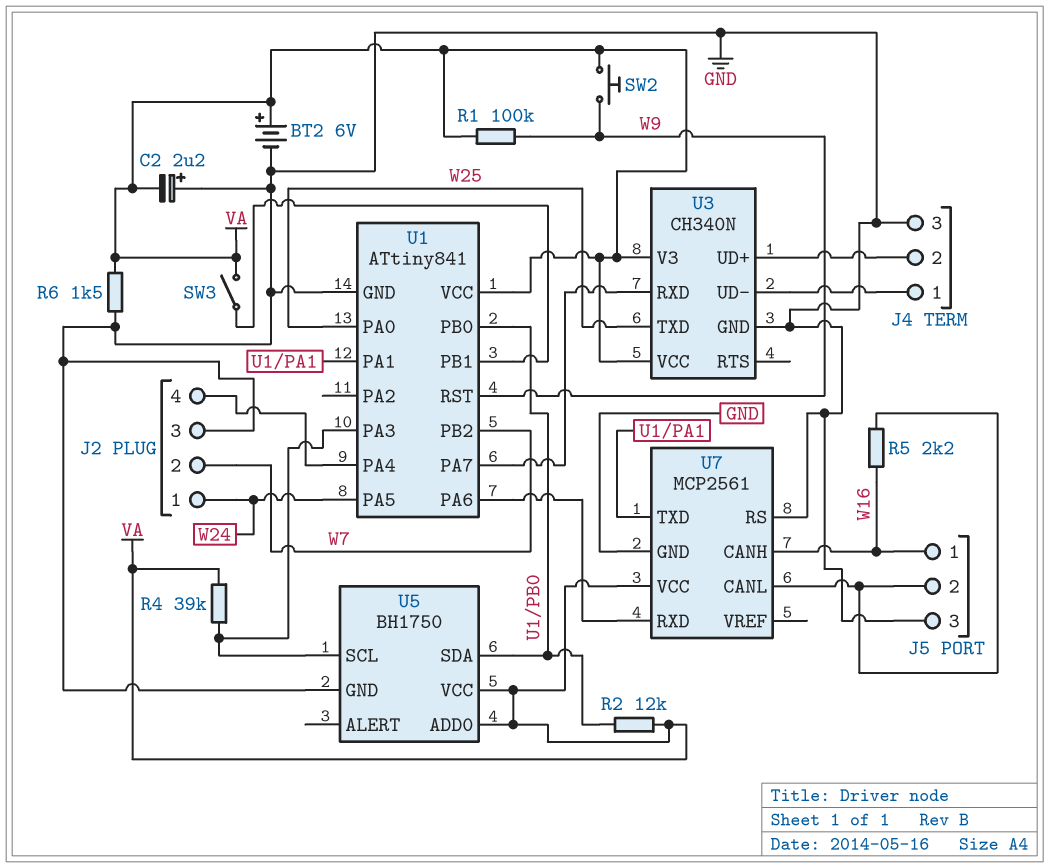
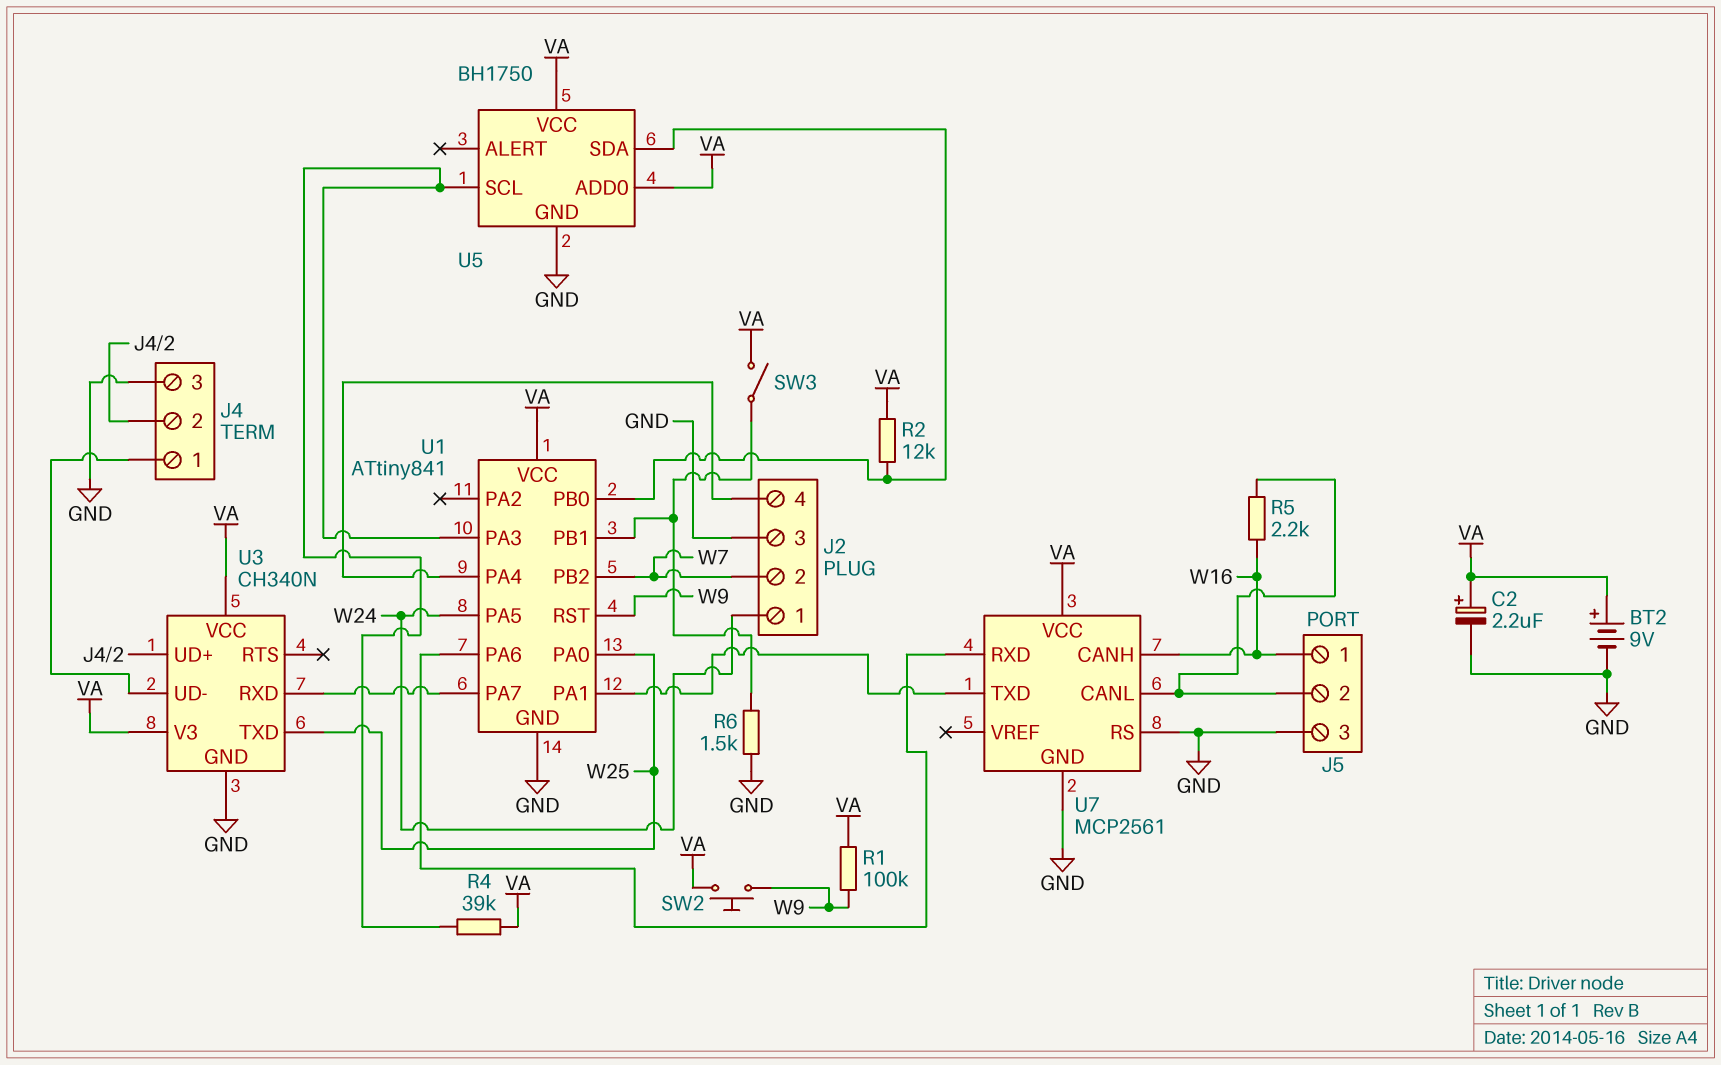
BT2: 6V (plus VA, minus GND) -> 9V (plus VA, minus GND)
C2: 2.2uF (plus GND, minus VA) -> 2.2uF (plus VA, minus GND)
R6: 1.5k (GND, VA) -> 1.5k (GND, U1/PB1)

